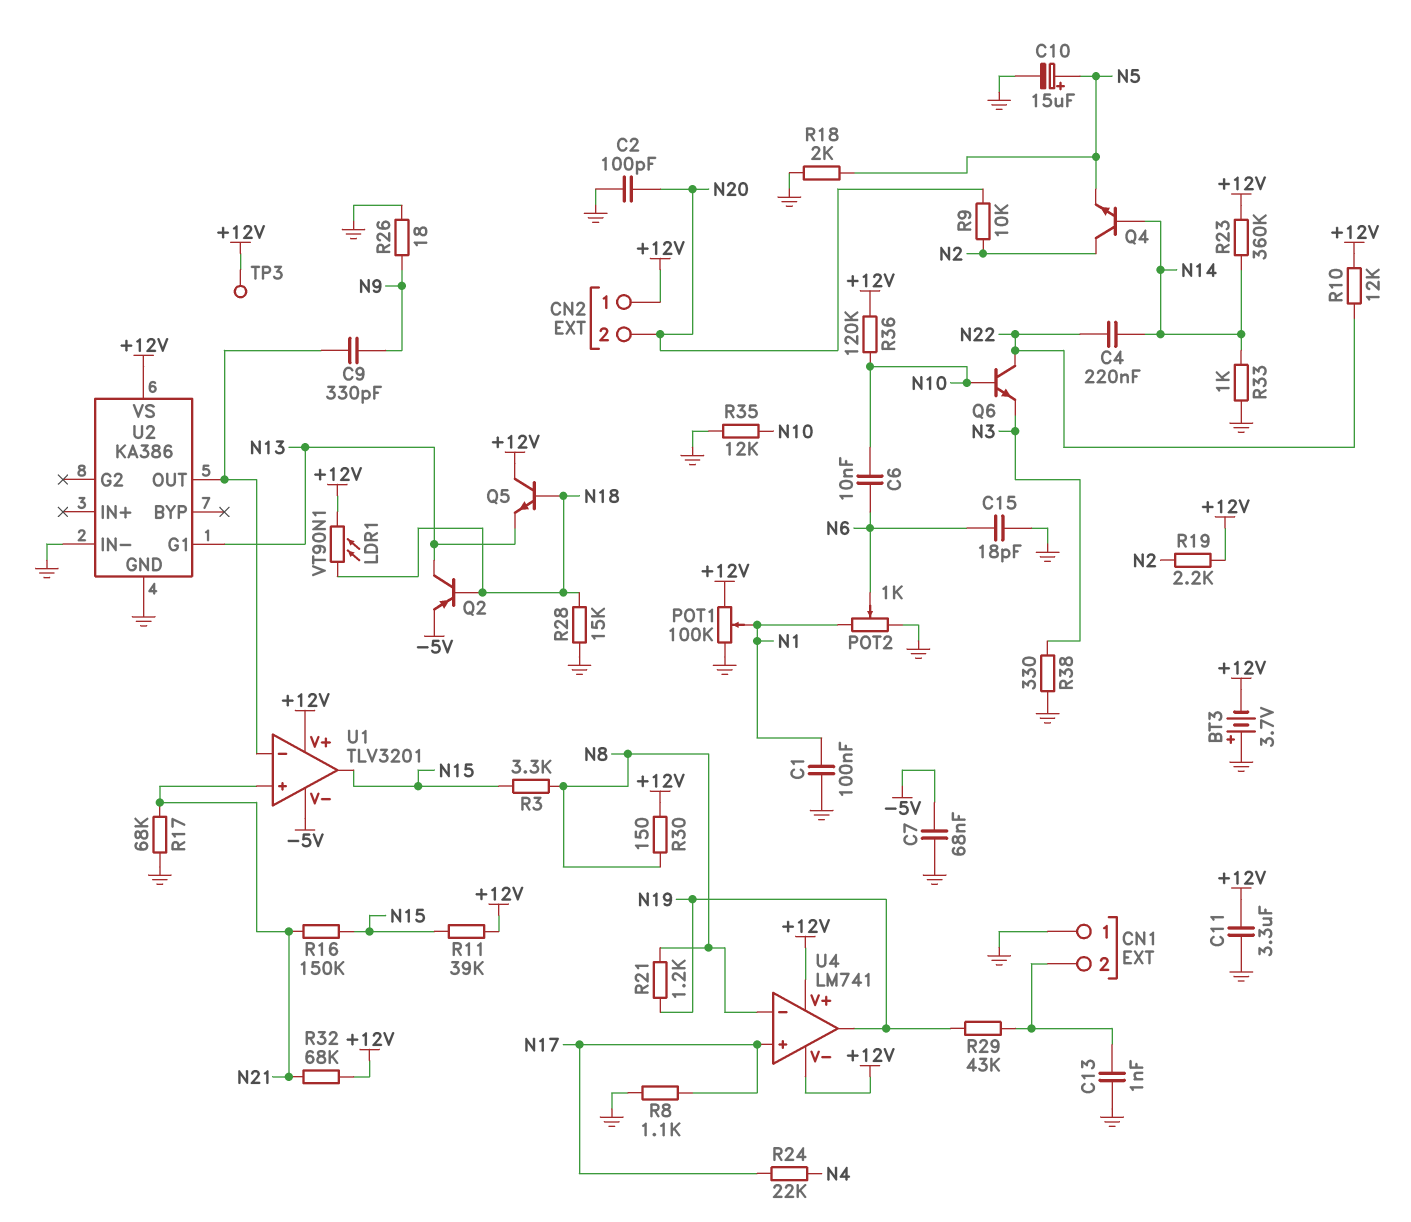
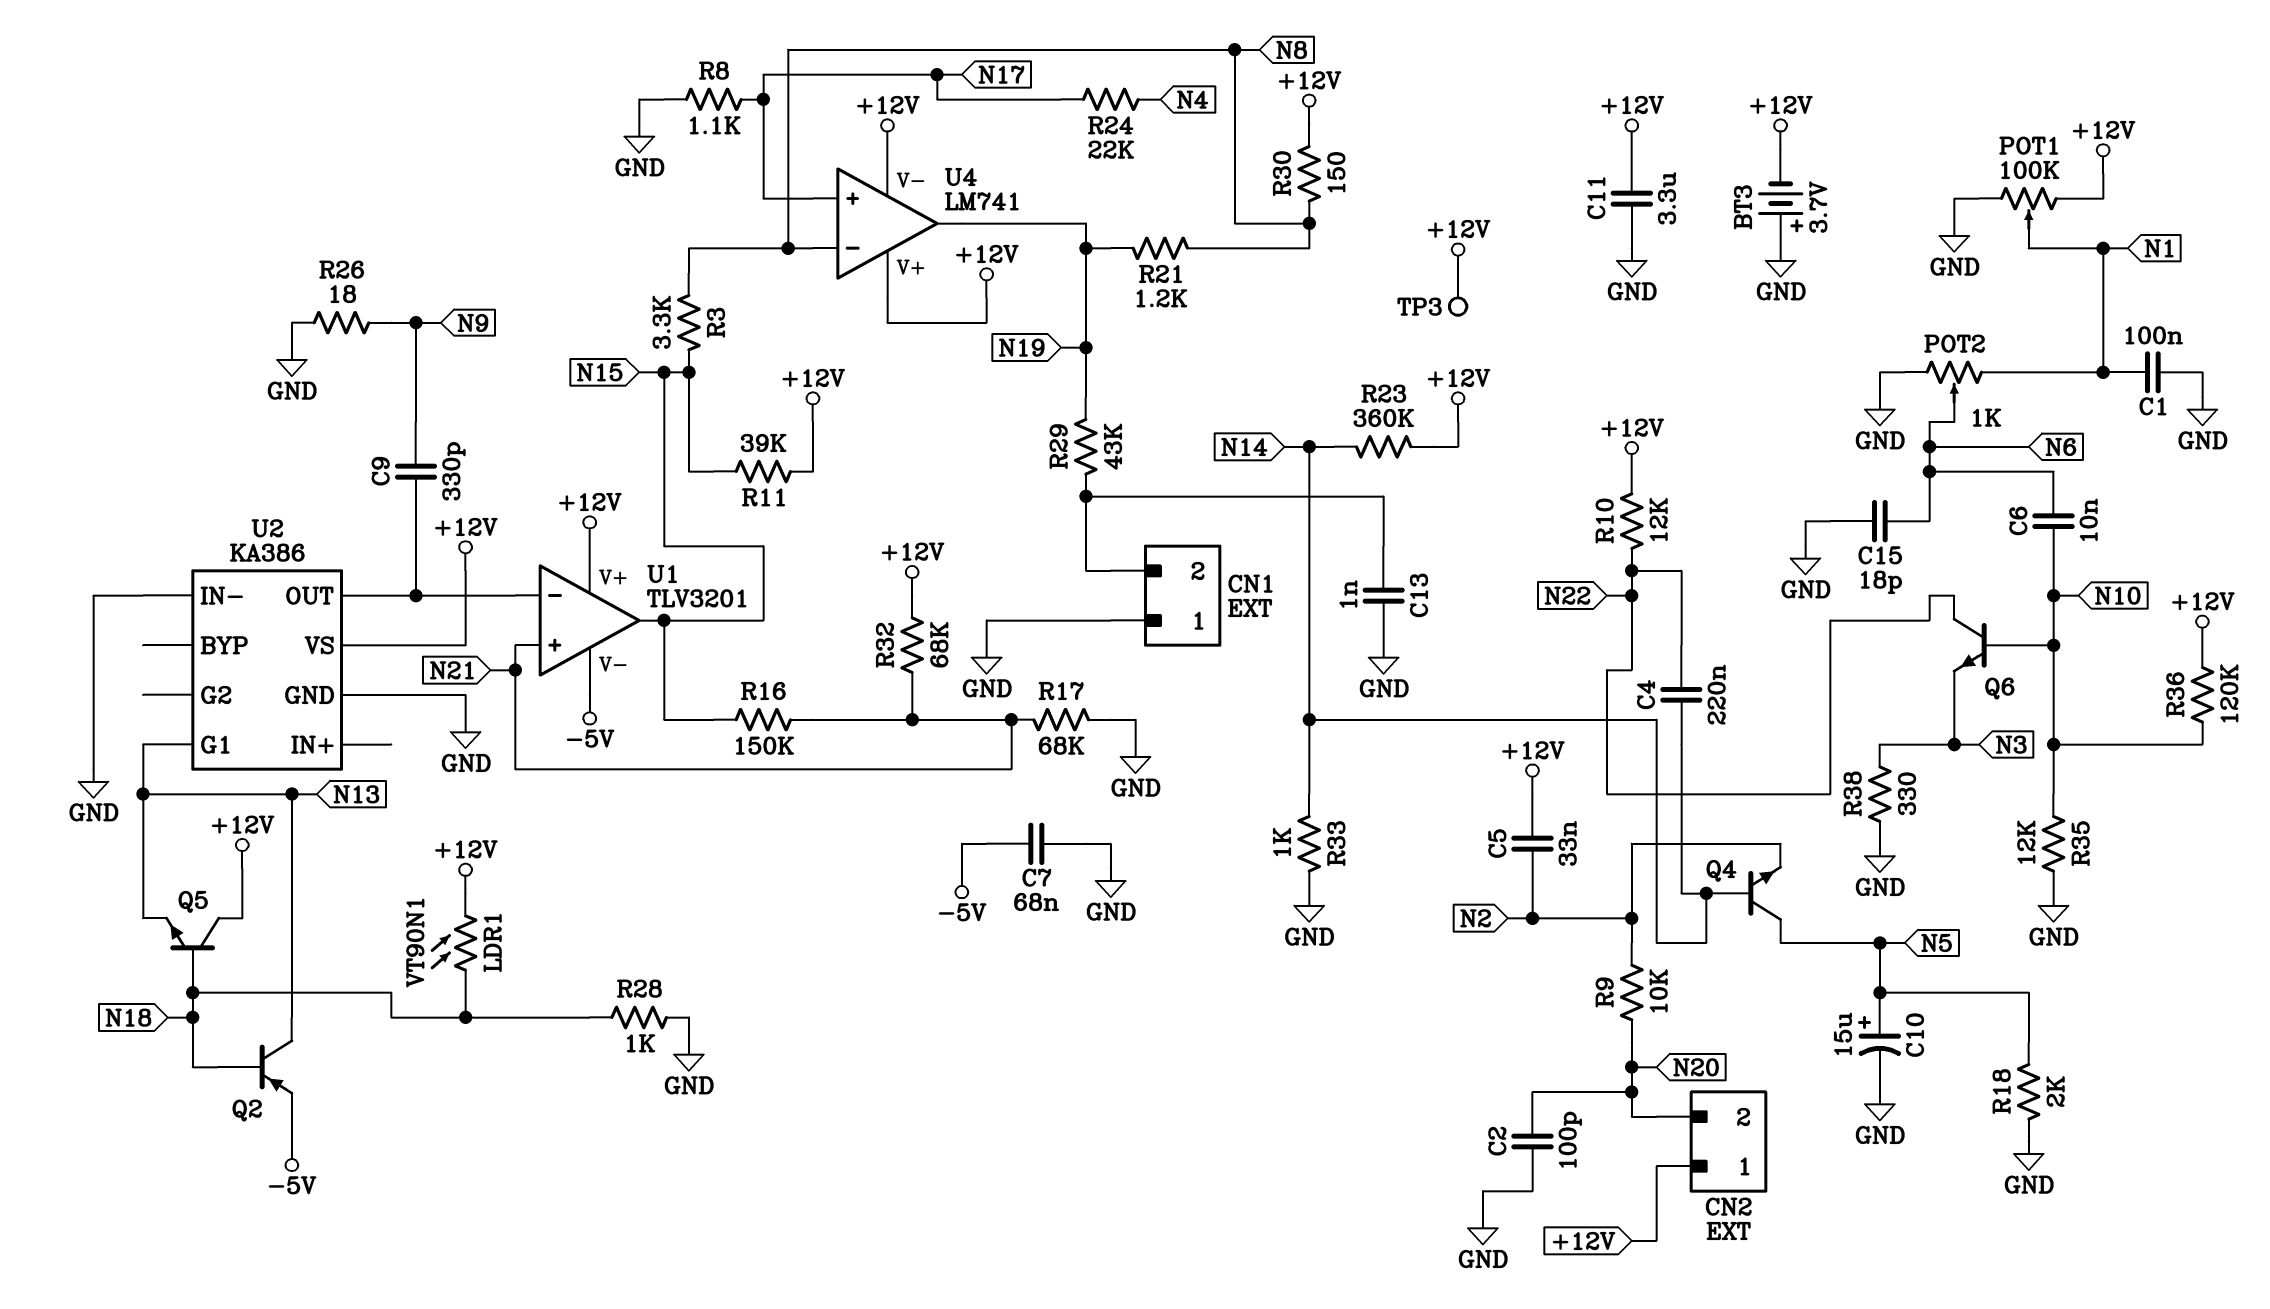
C5: none -> 33nF (+12V, N2)
Q4: NPN (B N14, C N2, E N5) -> NPN (B N14, C N5, E N2)
R19: 2.2k (+12V, N2) -> none
R28: 15k (GND, N18) -> 1k (GND, N18)

